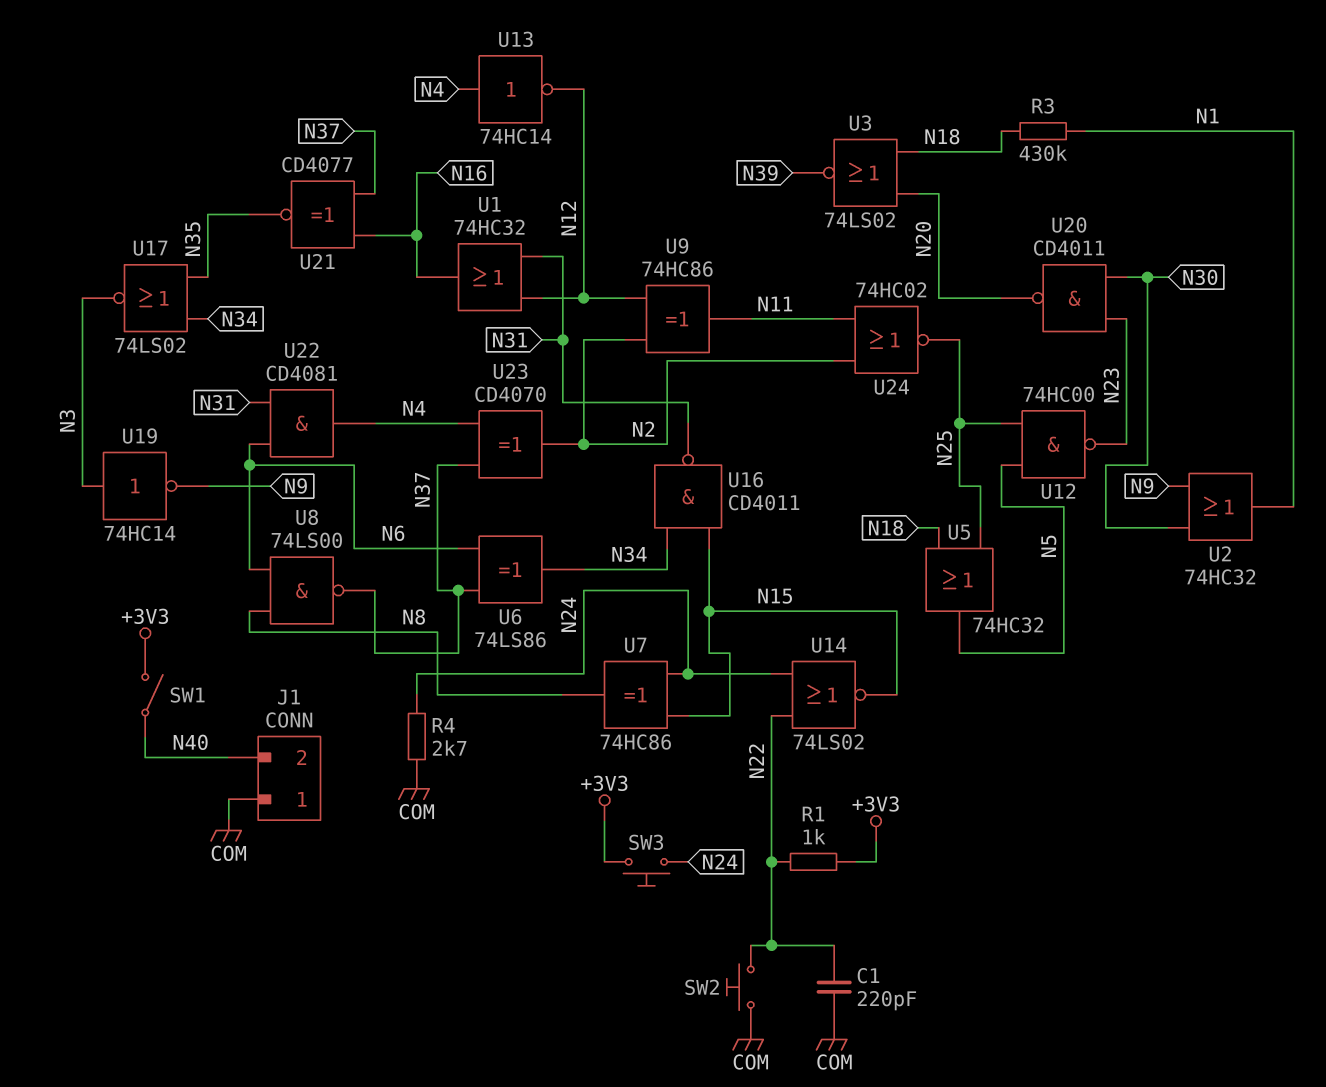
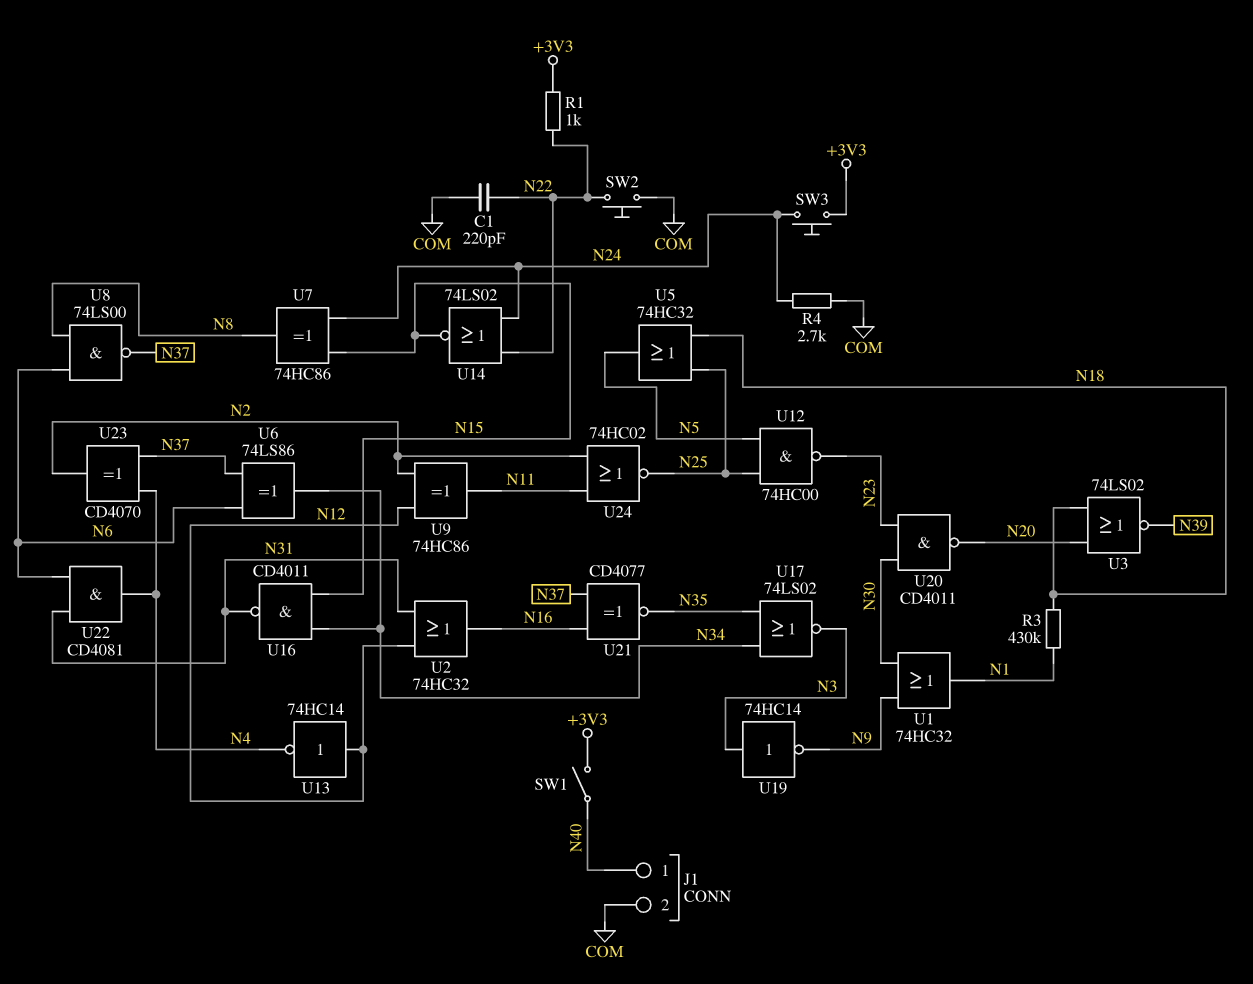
J1 pin 1: COM -> N40
J1 pin 2: N40 -> COM
U1: OR 74HC32 (in N12, in N31, out N16) -> OR 74HC32 (in N9, in N30, out N1)
U2: OR 74HC32 (in N9, in N30, out N1) -> OR 74HC32 (in N12, in N31, out N16)
U13: NOT 74HC14 (in N4, out N12) -> NOT 74HC14 (in N12, out N4)

